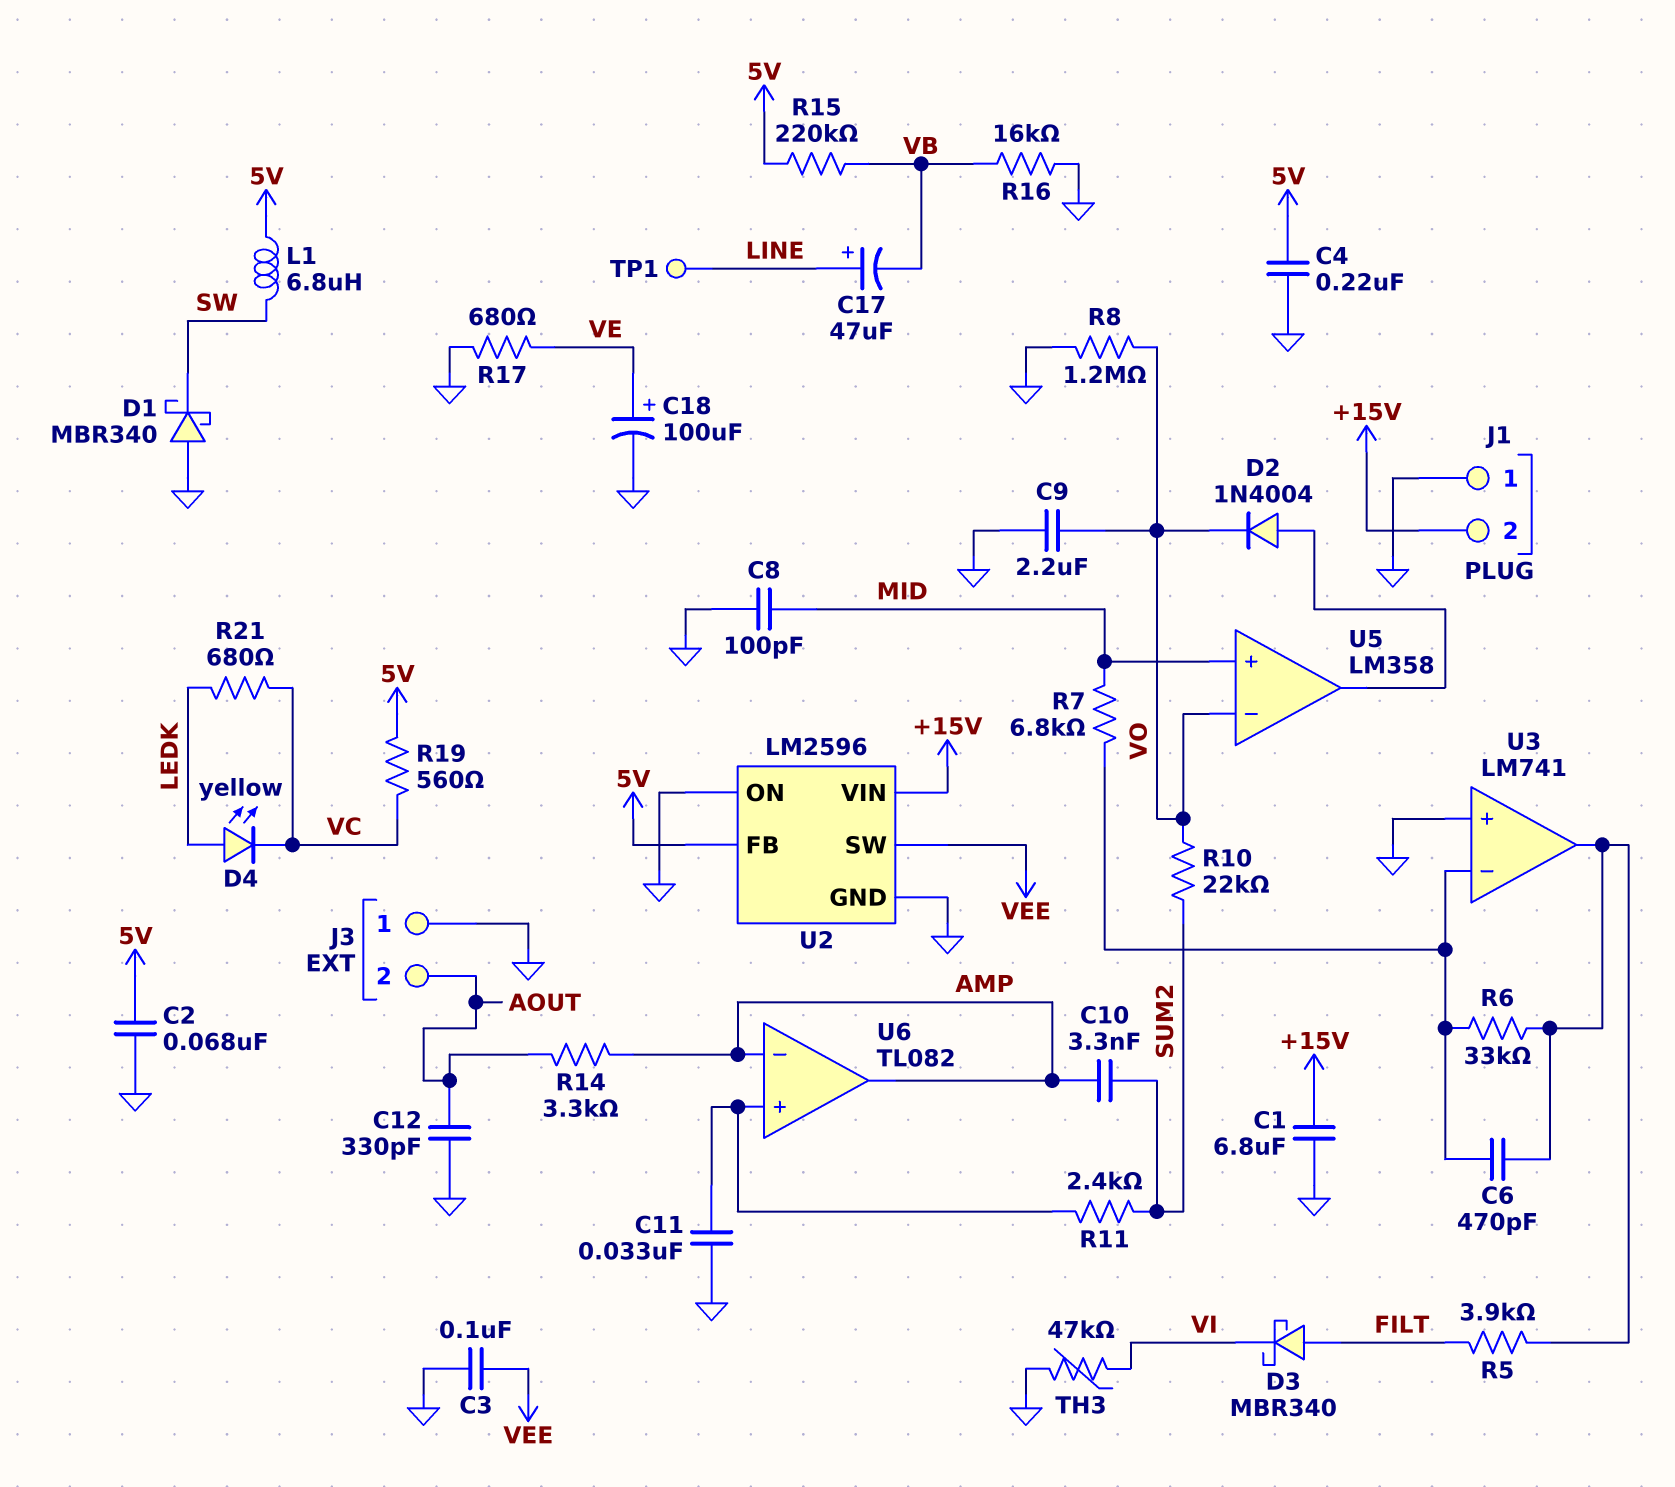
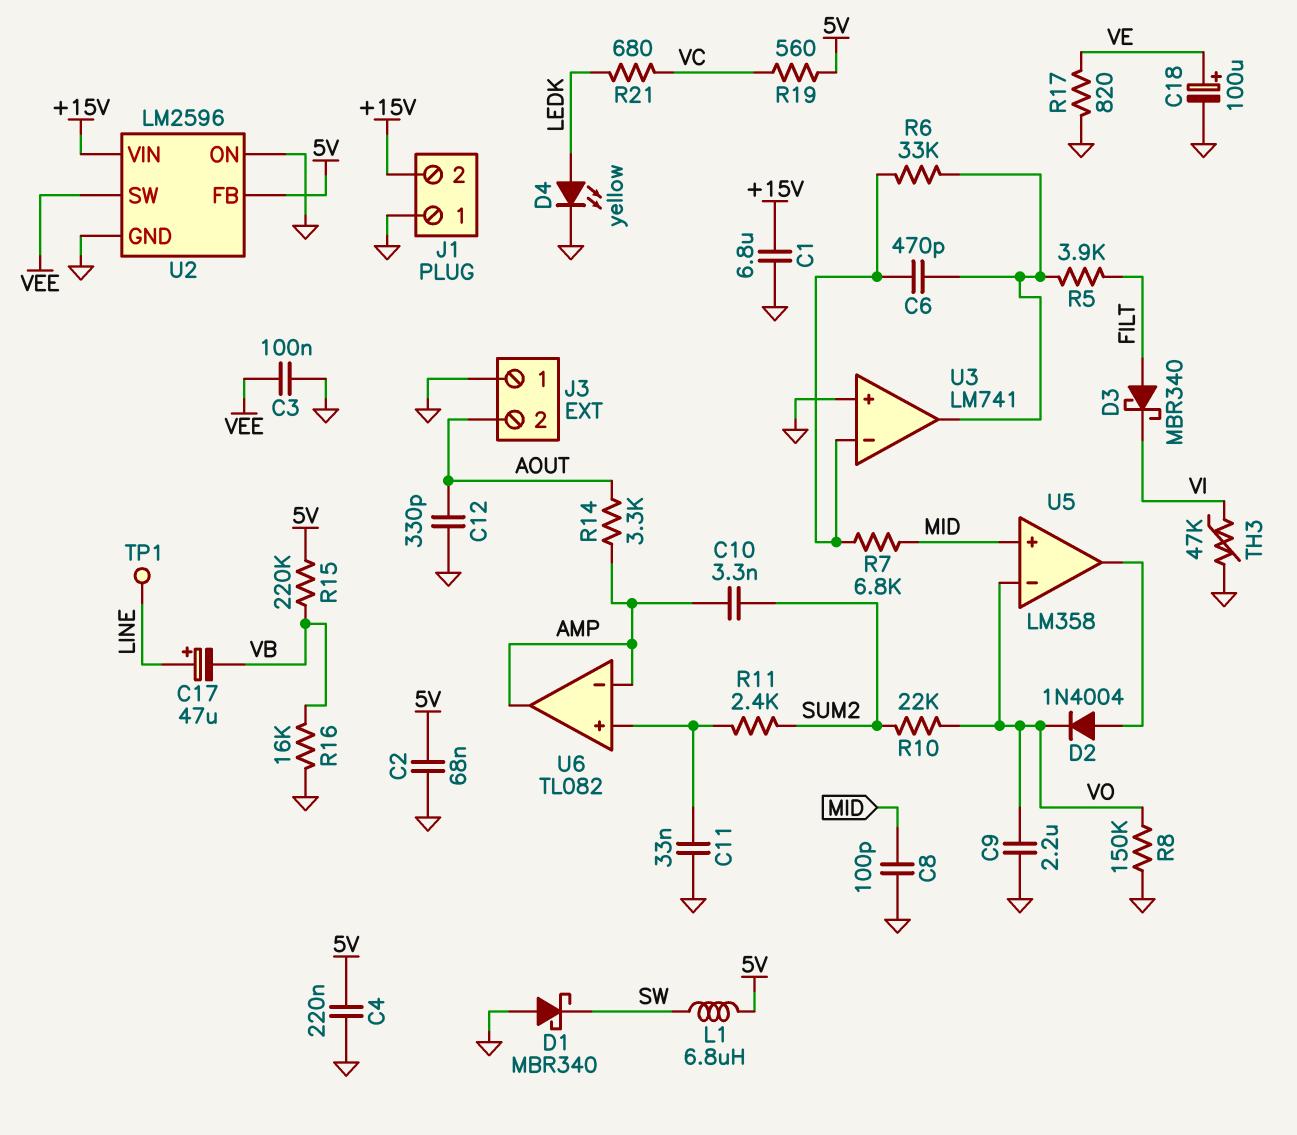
D4: LED yellow (A LEDK, K VC) -> LED yellow (A LEDK, K GND)
R8: 1.2M (GND, VO) -> 150k (GND, VO)
R17: 680 (GND, VE) -> 820 (GND, VE)

